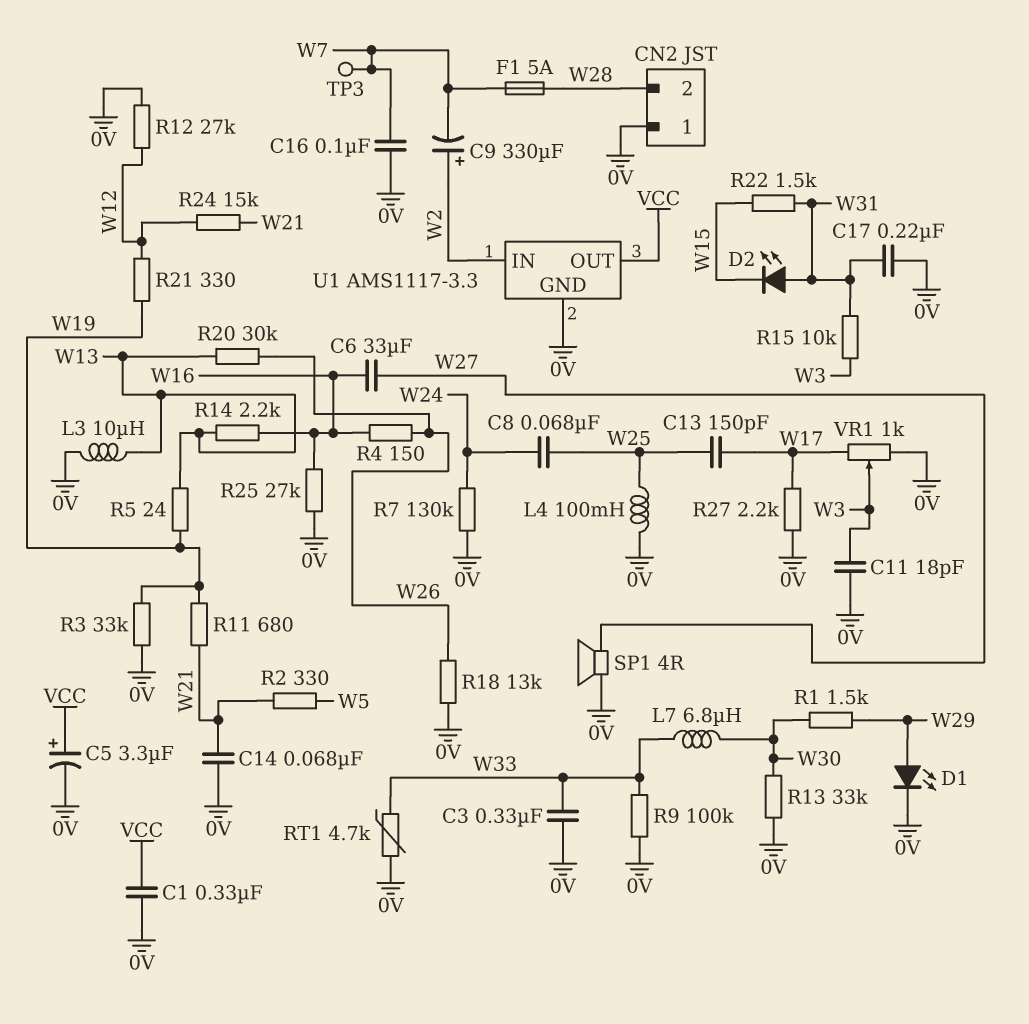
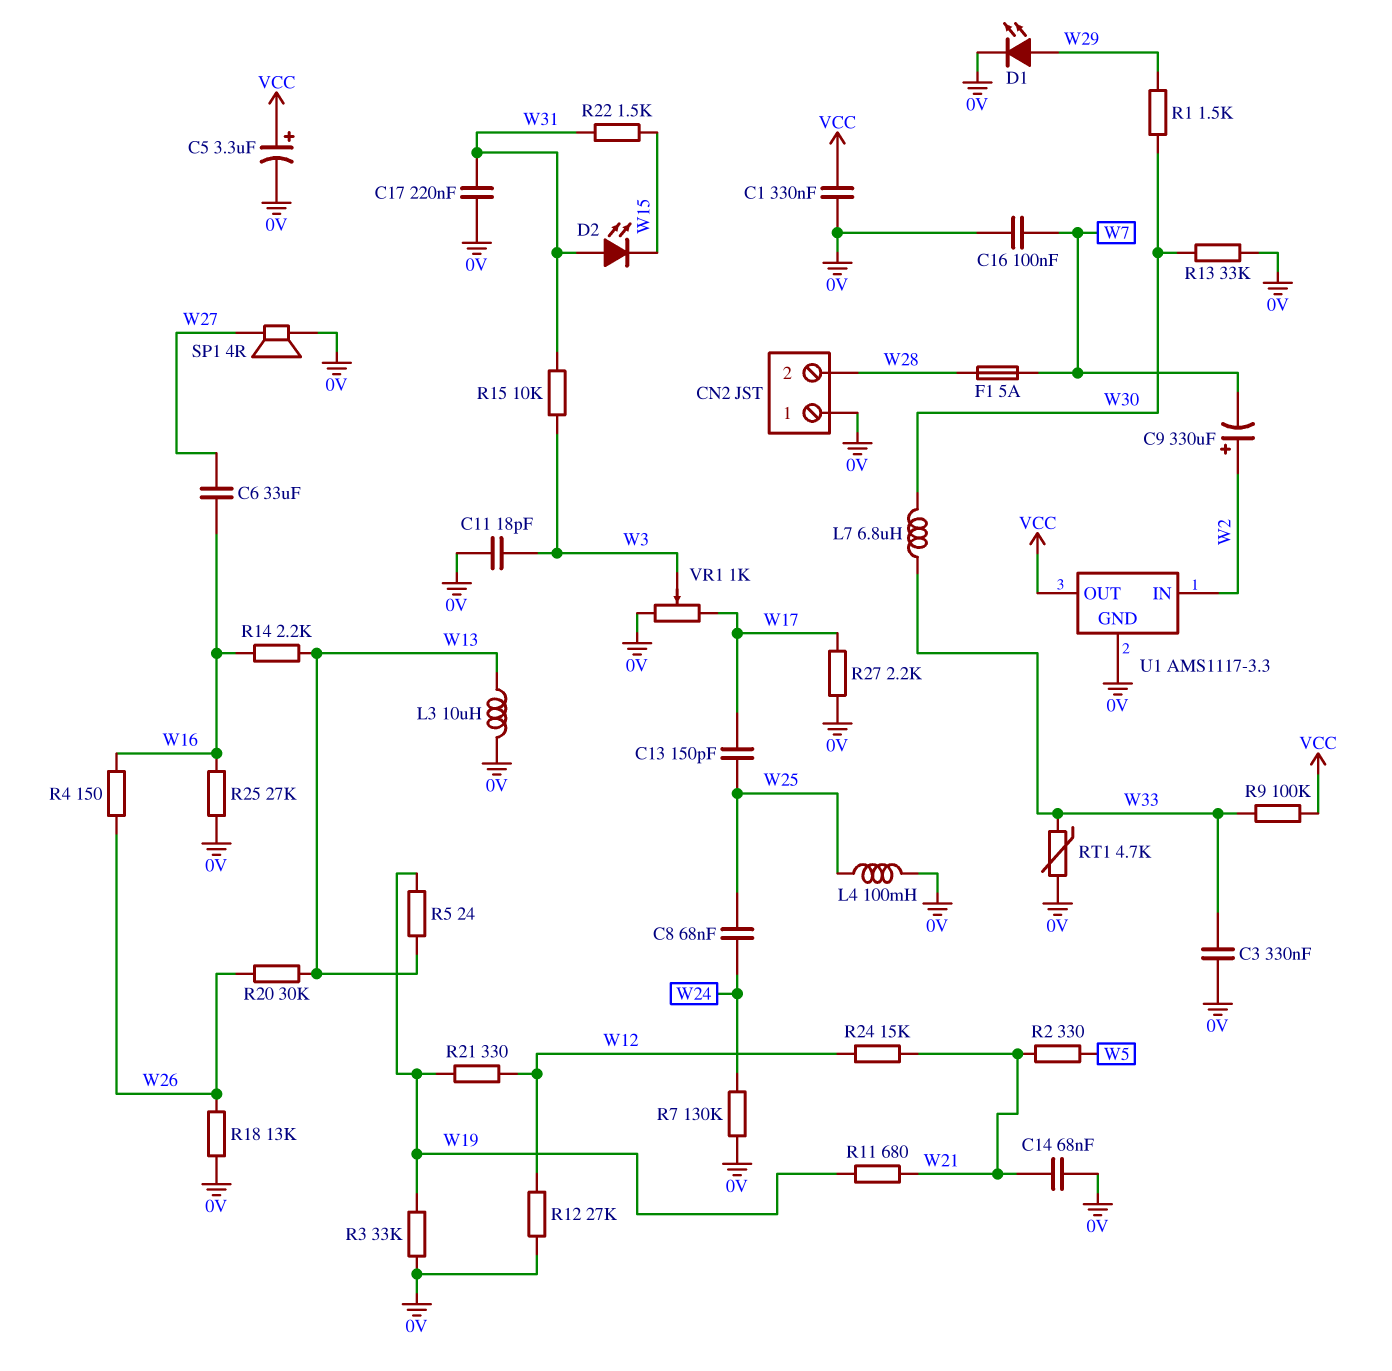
R9: 100k (0V, W33) -> 100k (VCC, W33)
TP3: test point (W7) -> none

